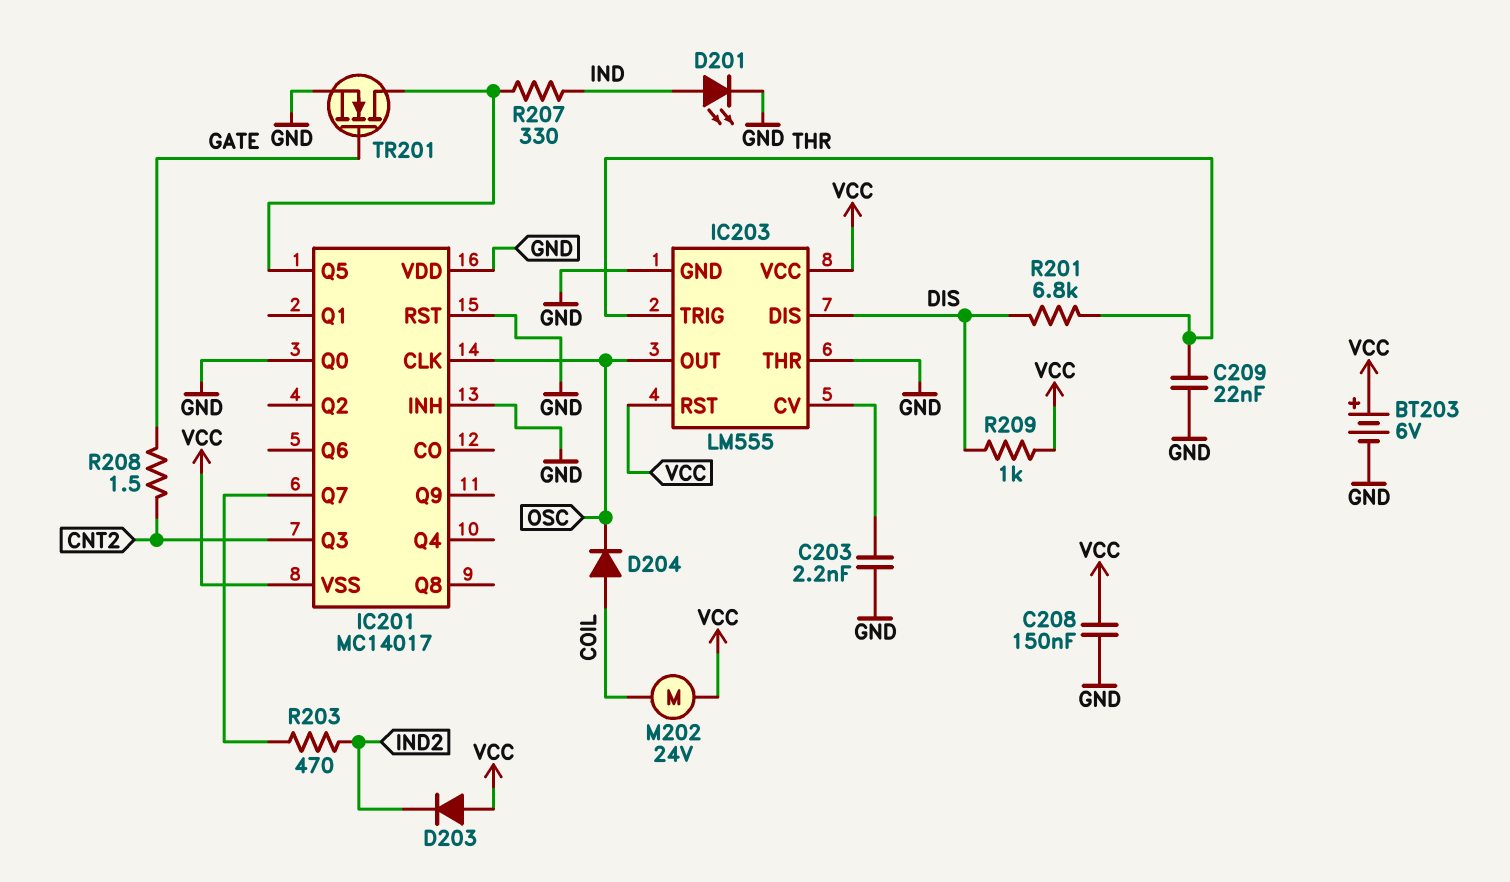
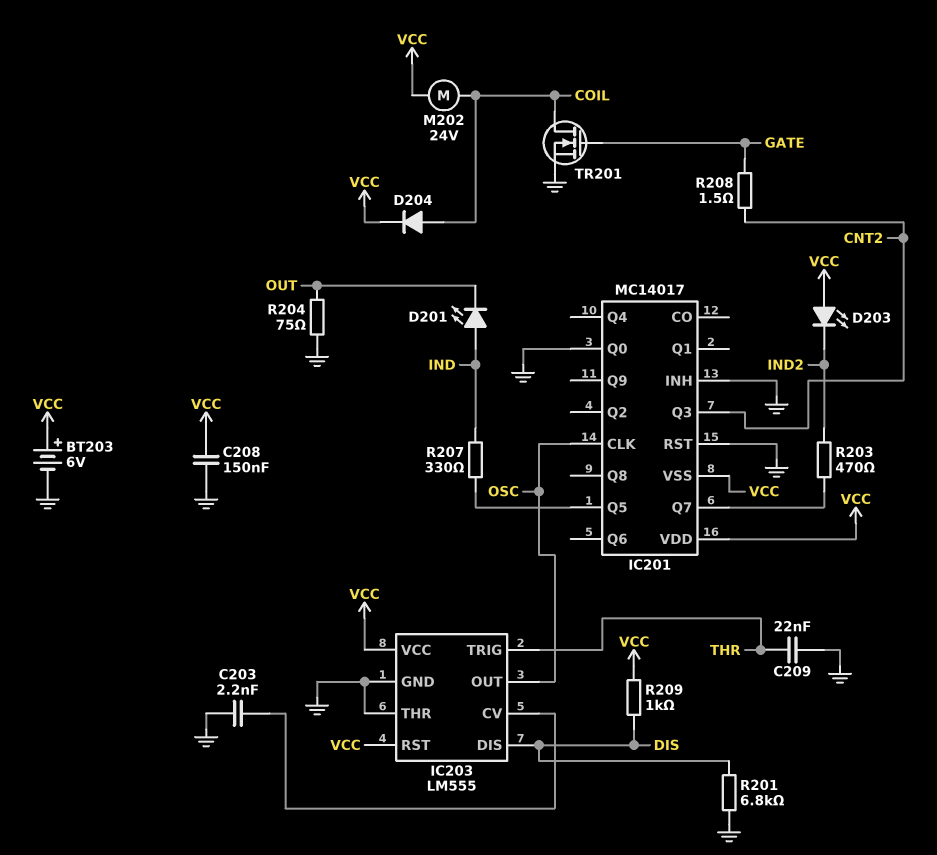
D201: LED (A IND, K GND) -> LED (A IND, K OUT)
D203: diode (A VCC, K IND2) -> LED (A VCC, K IND2)
D204: diode (A COIL, K OSC) -> diode (A COIL, K VCC)
IC201 pin VDD: GND -> VCC
R201: 6.8k (DIS, THR) -> 6.8k (DIS, GND)
R204: none -> 75 (GND, OUT)
TR201: NMOS (G GATE, D IC201/Q5, S GND) -> NMOS (G GATE, D COIL, S GND)

